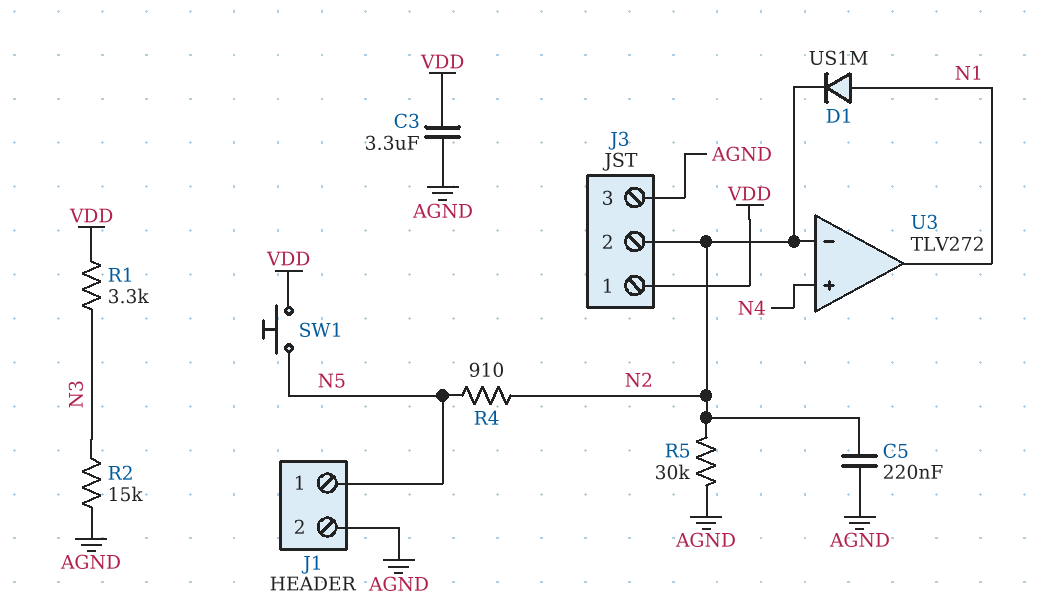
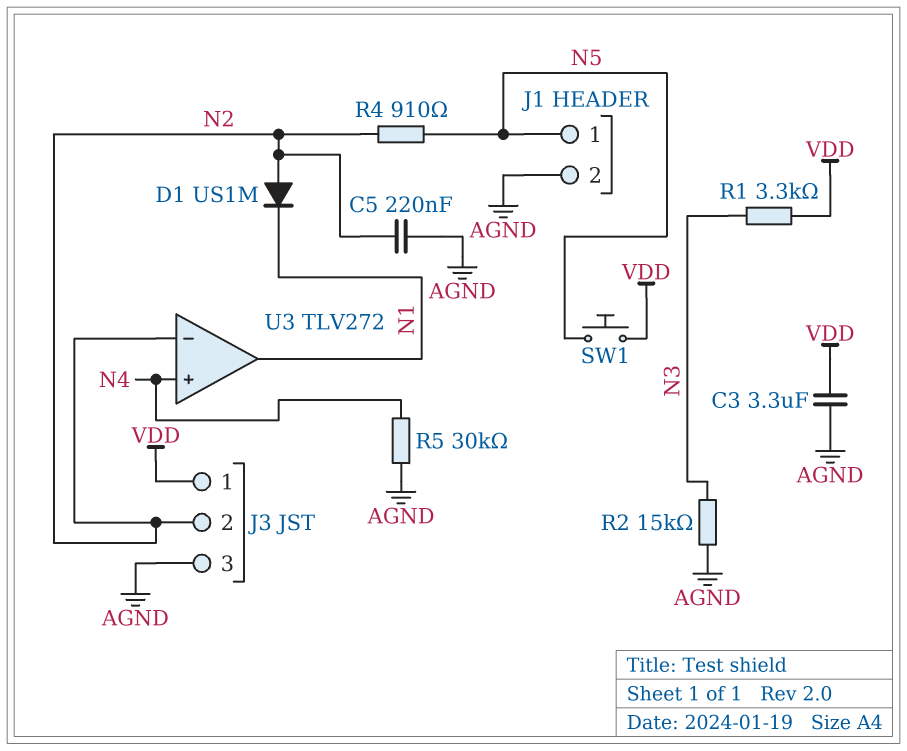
D1: diode US1M (A N1, K N2) -> diode US1M (A N2, K N1)
R5: 30k (AGND, N2) -> 30k (AGND, N4)

